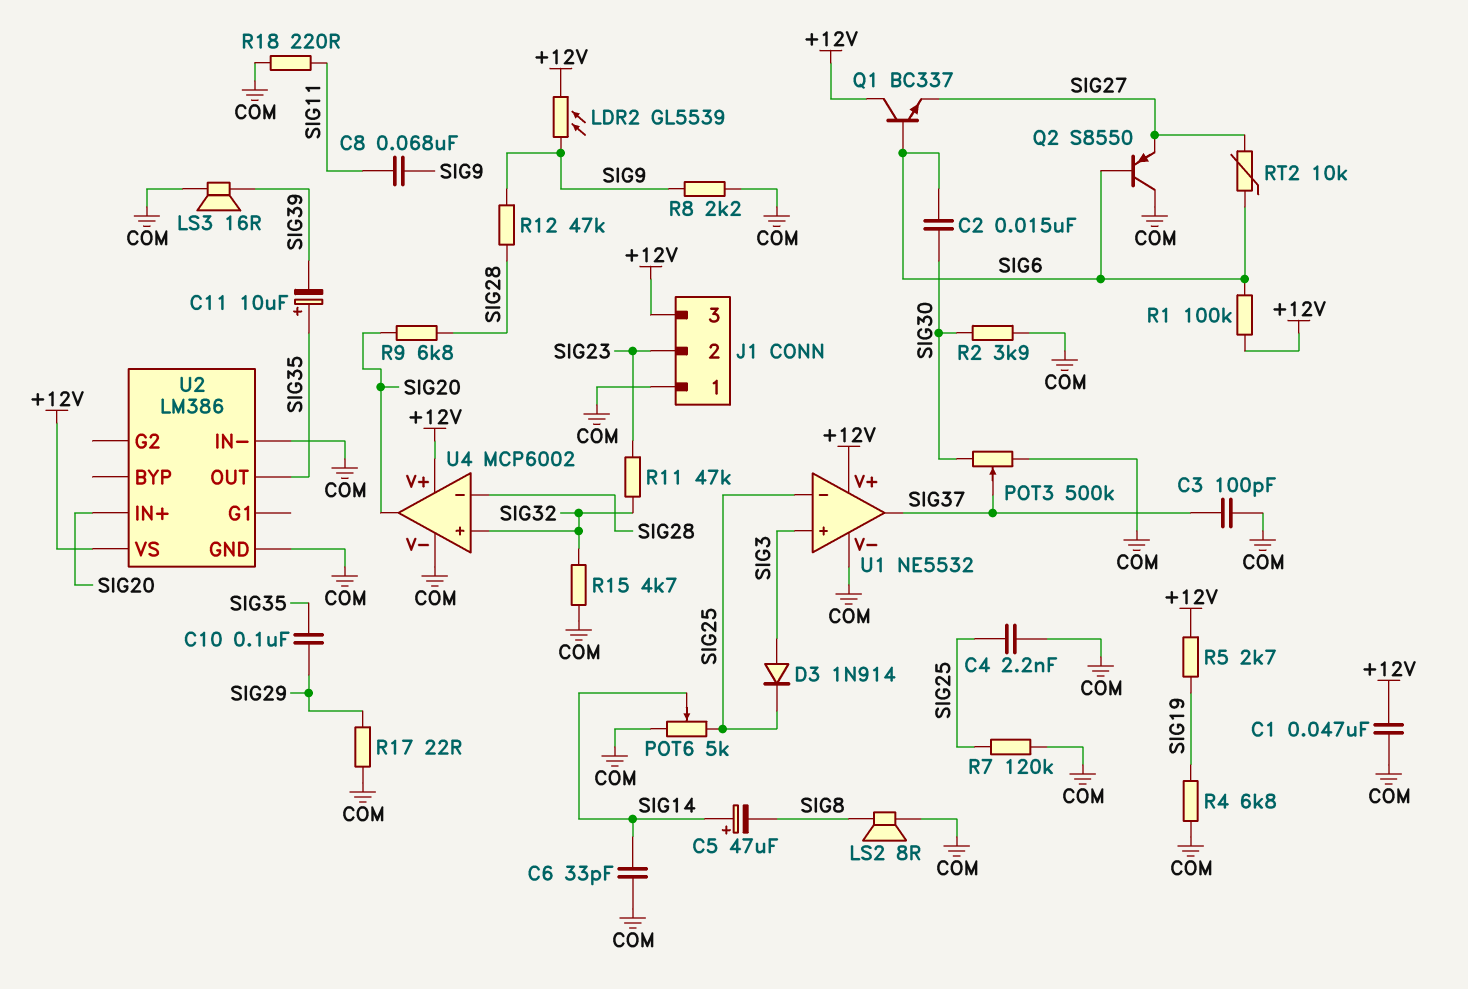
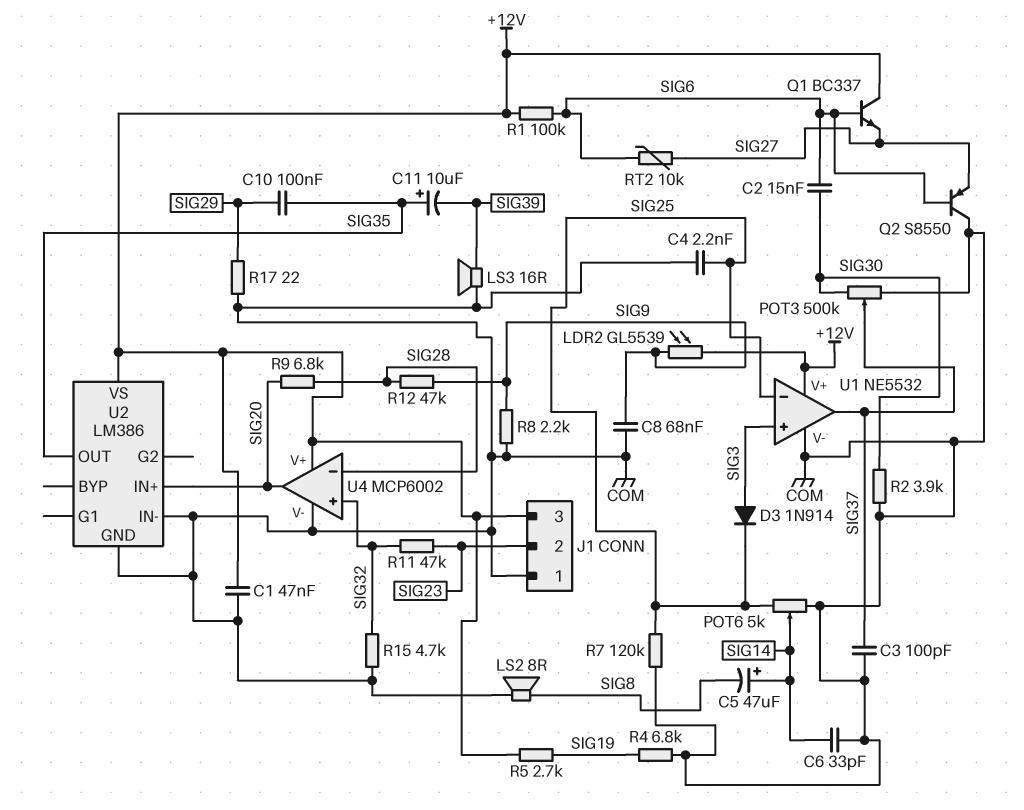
C8: 68nF (SIG9, SIG11) -> 68nF (COM, SIG9)
R18: 220 (COM, SIG11) -> none

